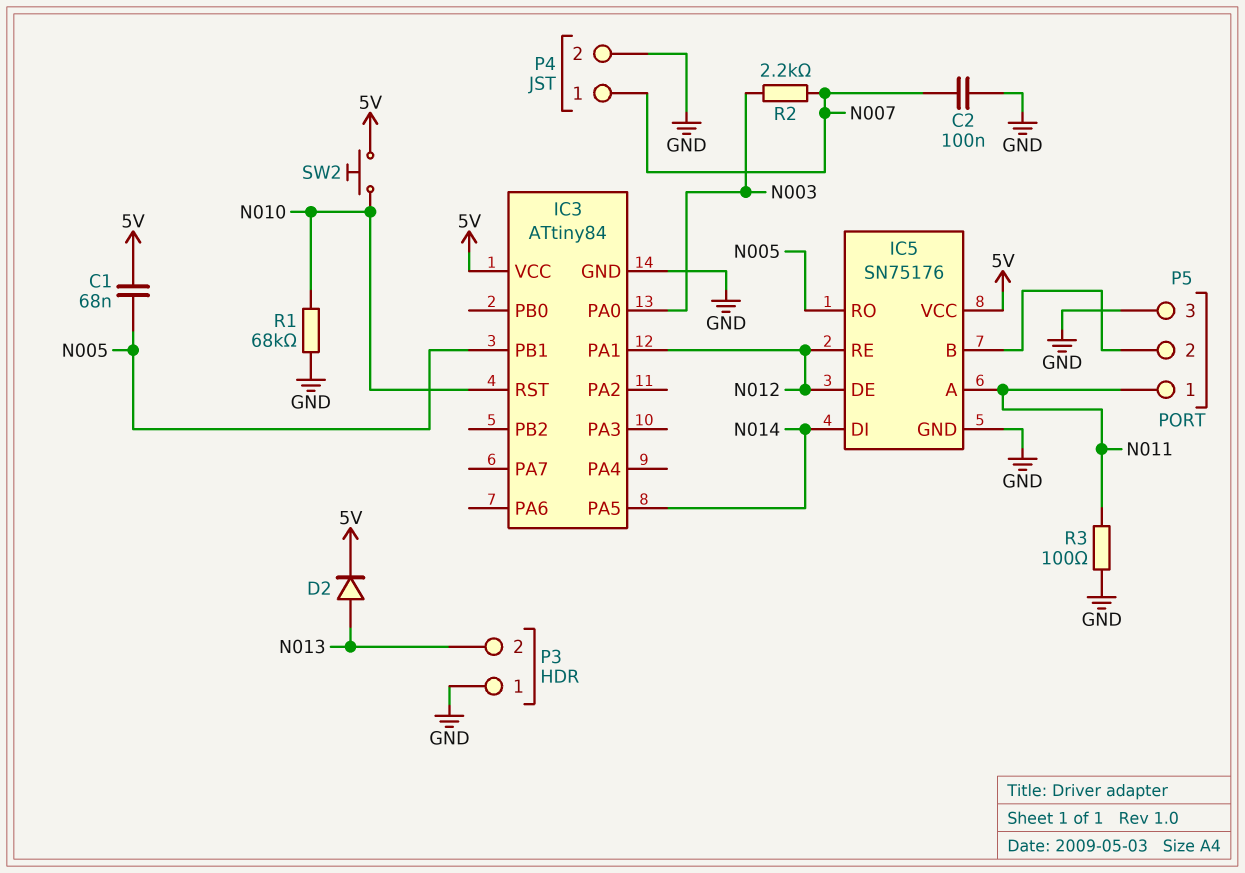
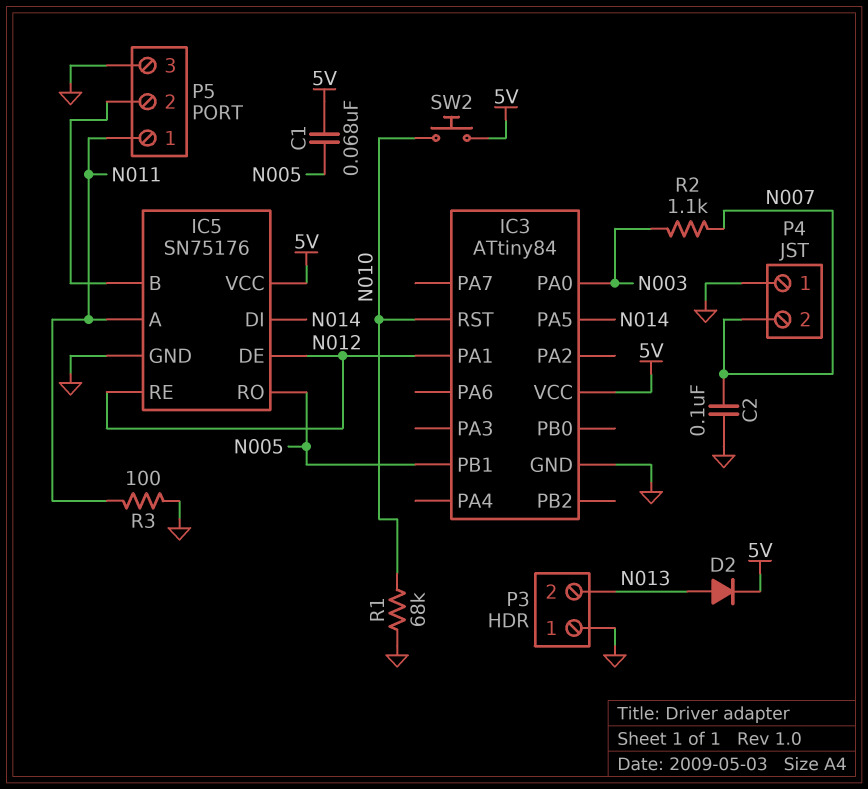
P4 pin 1: N007 -> GND
P4 pin 2: GND -> N007
R2: 2.2k (N003, N007) -> 1.1k (N003, N007)

